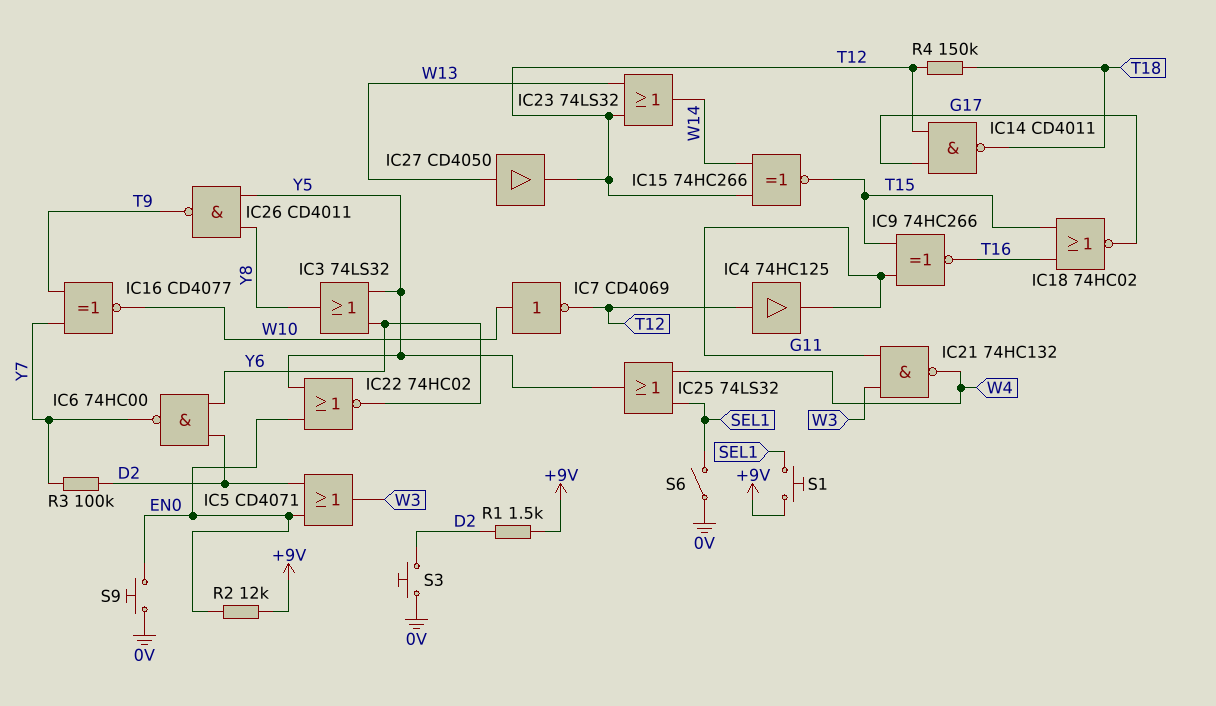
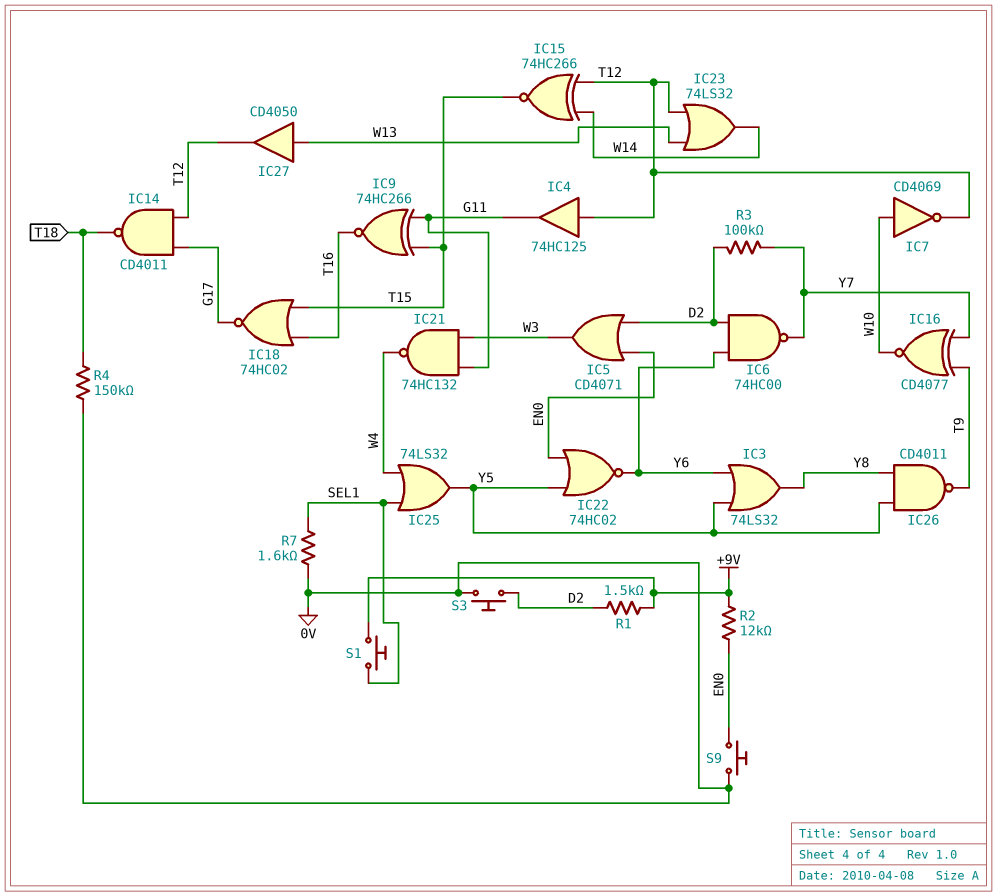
R4: 150k (T12, T18) -> 150k (0V, T18)
R7: none -> 1.6k (0V, SEL1)
S6: switch (0V, SEL1) -> none

